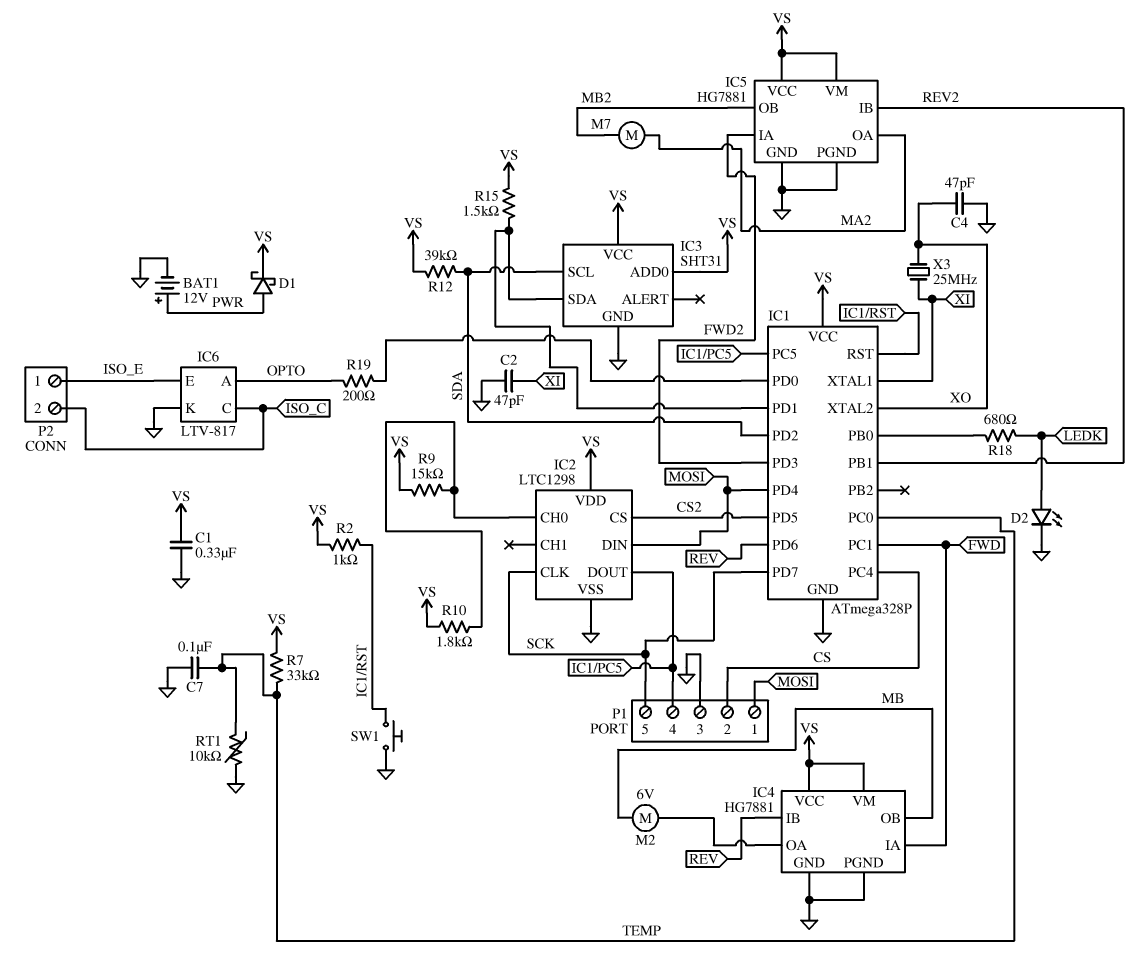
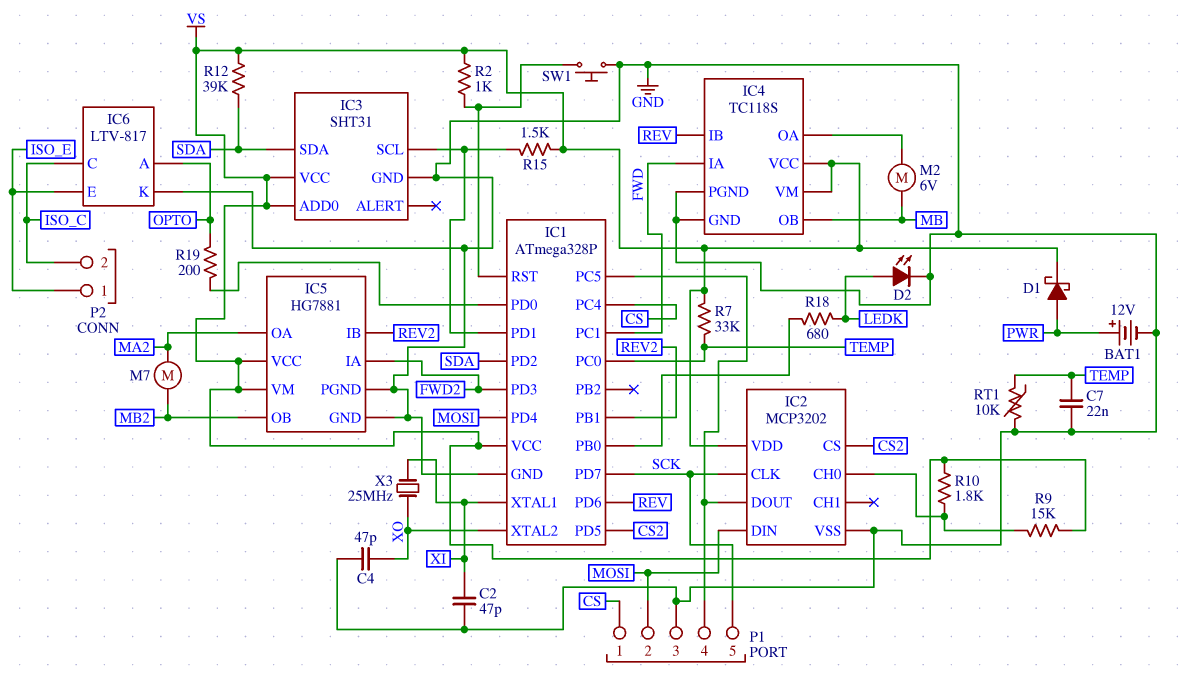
C1: 330nF (GND, VS) -> none
C7: 100nF (GND, TEMP) -> 22nF (GND, TEMP)
IC2: LTC1298 -> MCP3202
IC3 pin SCL: SDA -> IC1/PD1
IC3 pin SDA: IC1/PD1 -> SDA
IC4: HG7881 -> TC118S
P1 pin 1: MOSI -> CS
P1 pin 2: CS -> MOSI

